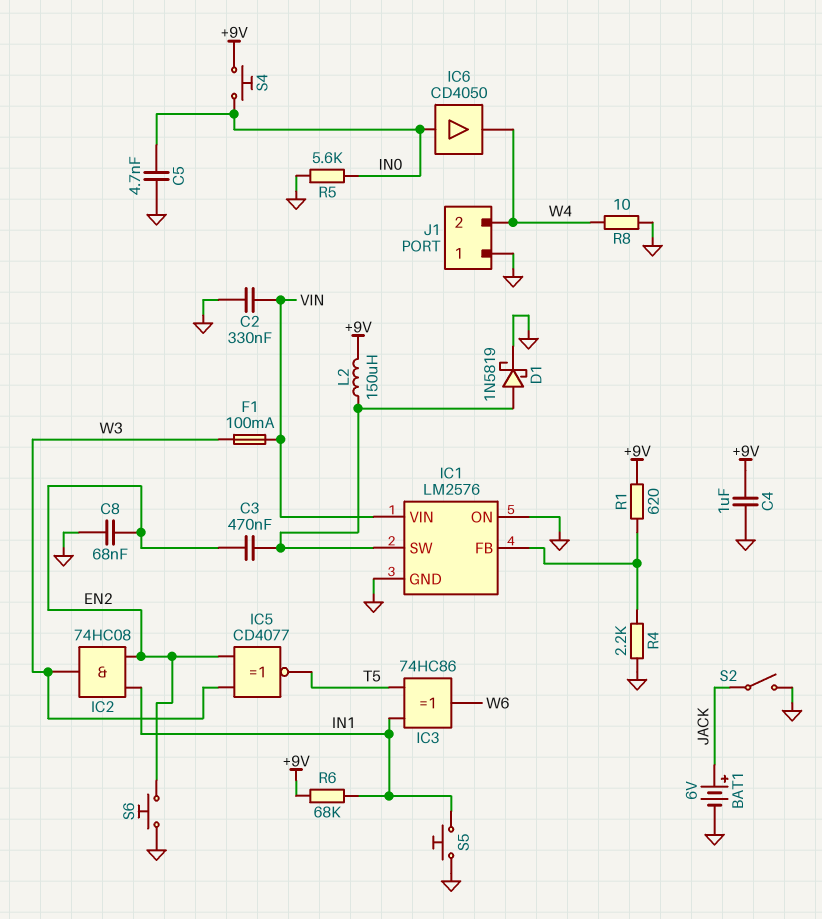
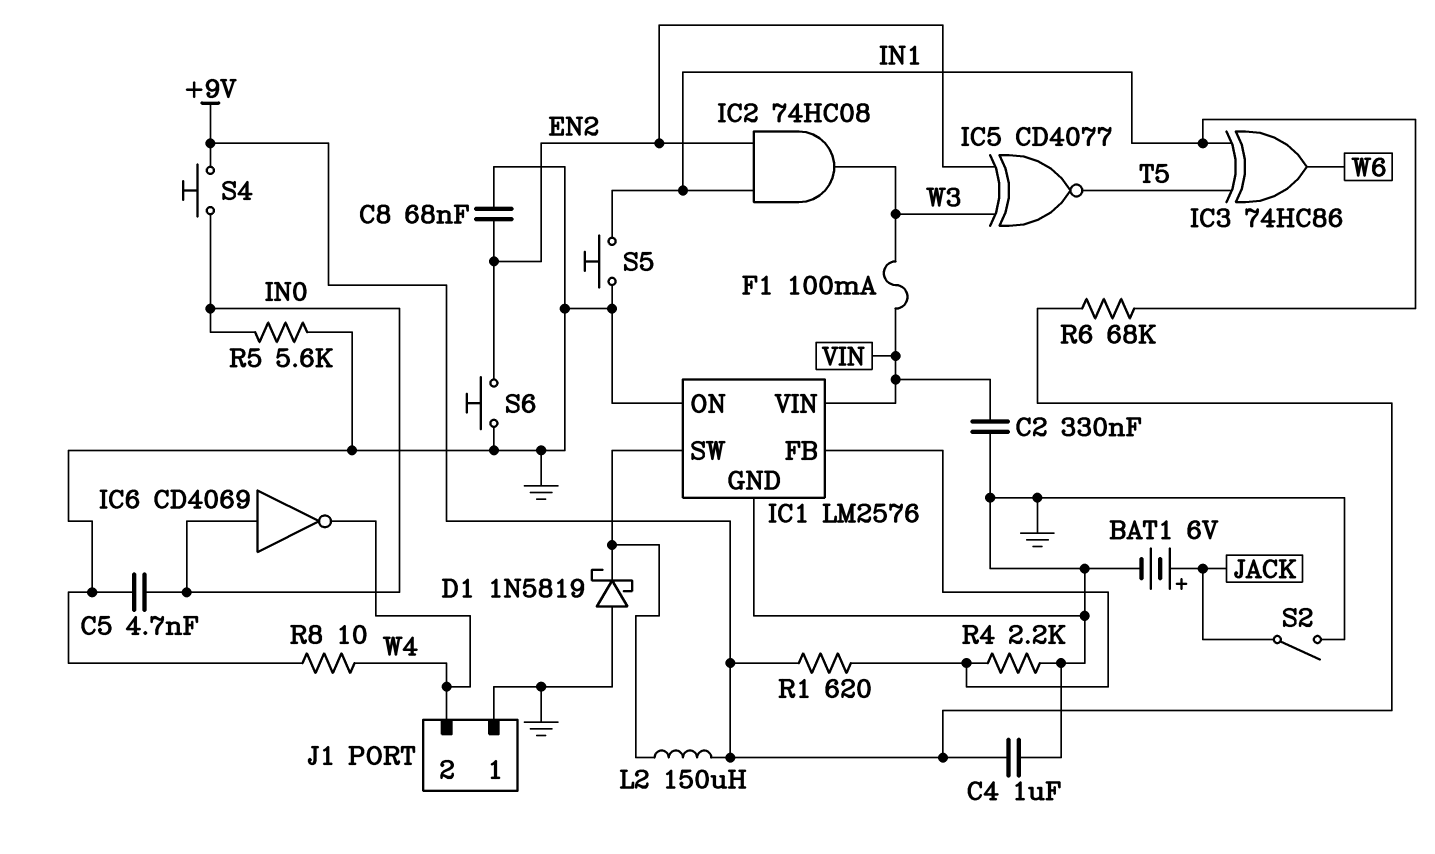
C3: 470nF (EN2, IC1/SW) -> none
D1: schottky 1N5819 (A IC1/SW, K GND) -> schottky 1N5819 (A GND, K IC1/SW)
IC6: buffer CD4050 (in IN0, out W4) -> NOT CD4069 (in IN0, out W4)

